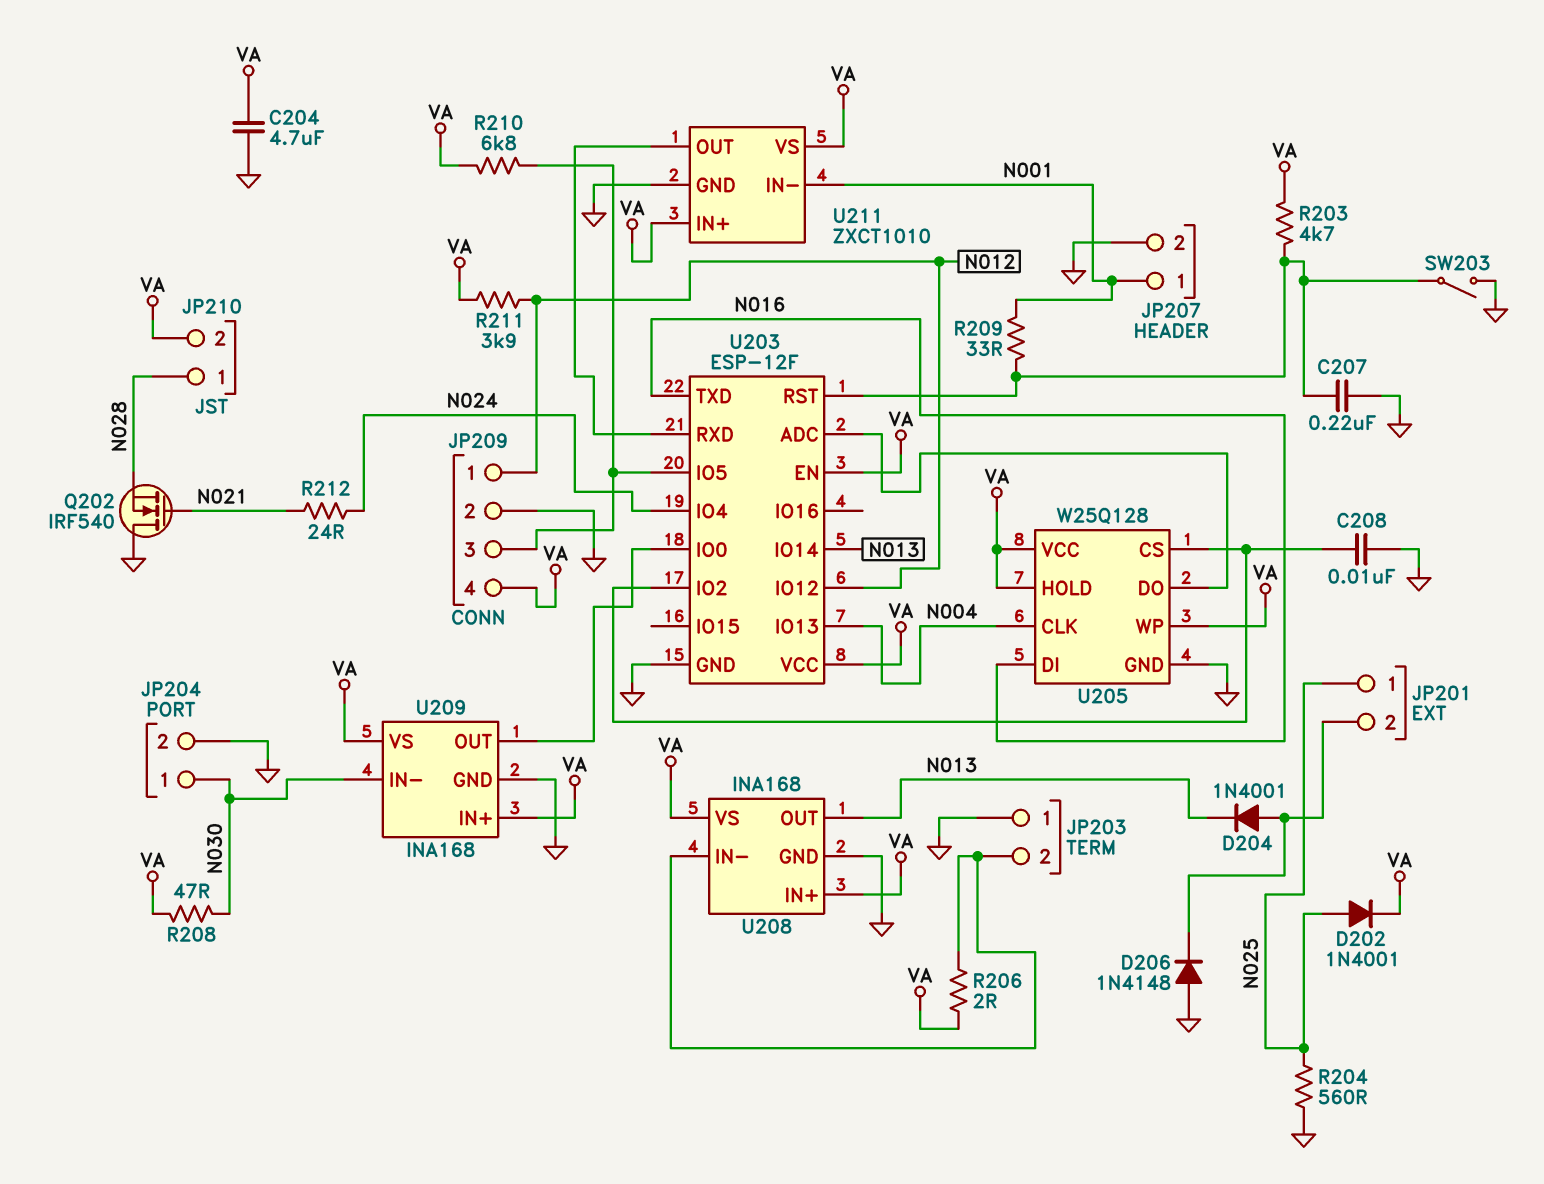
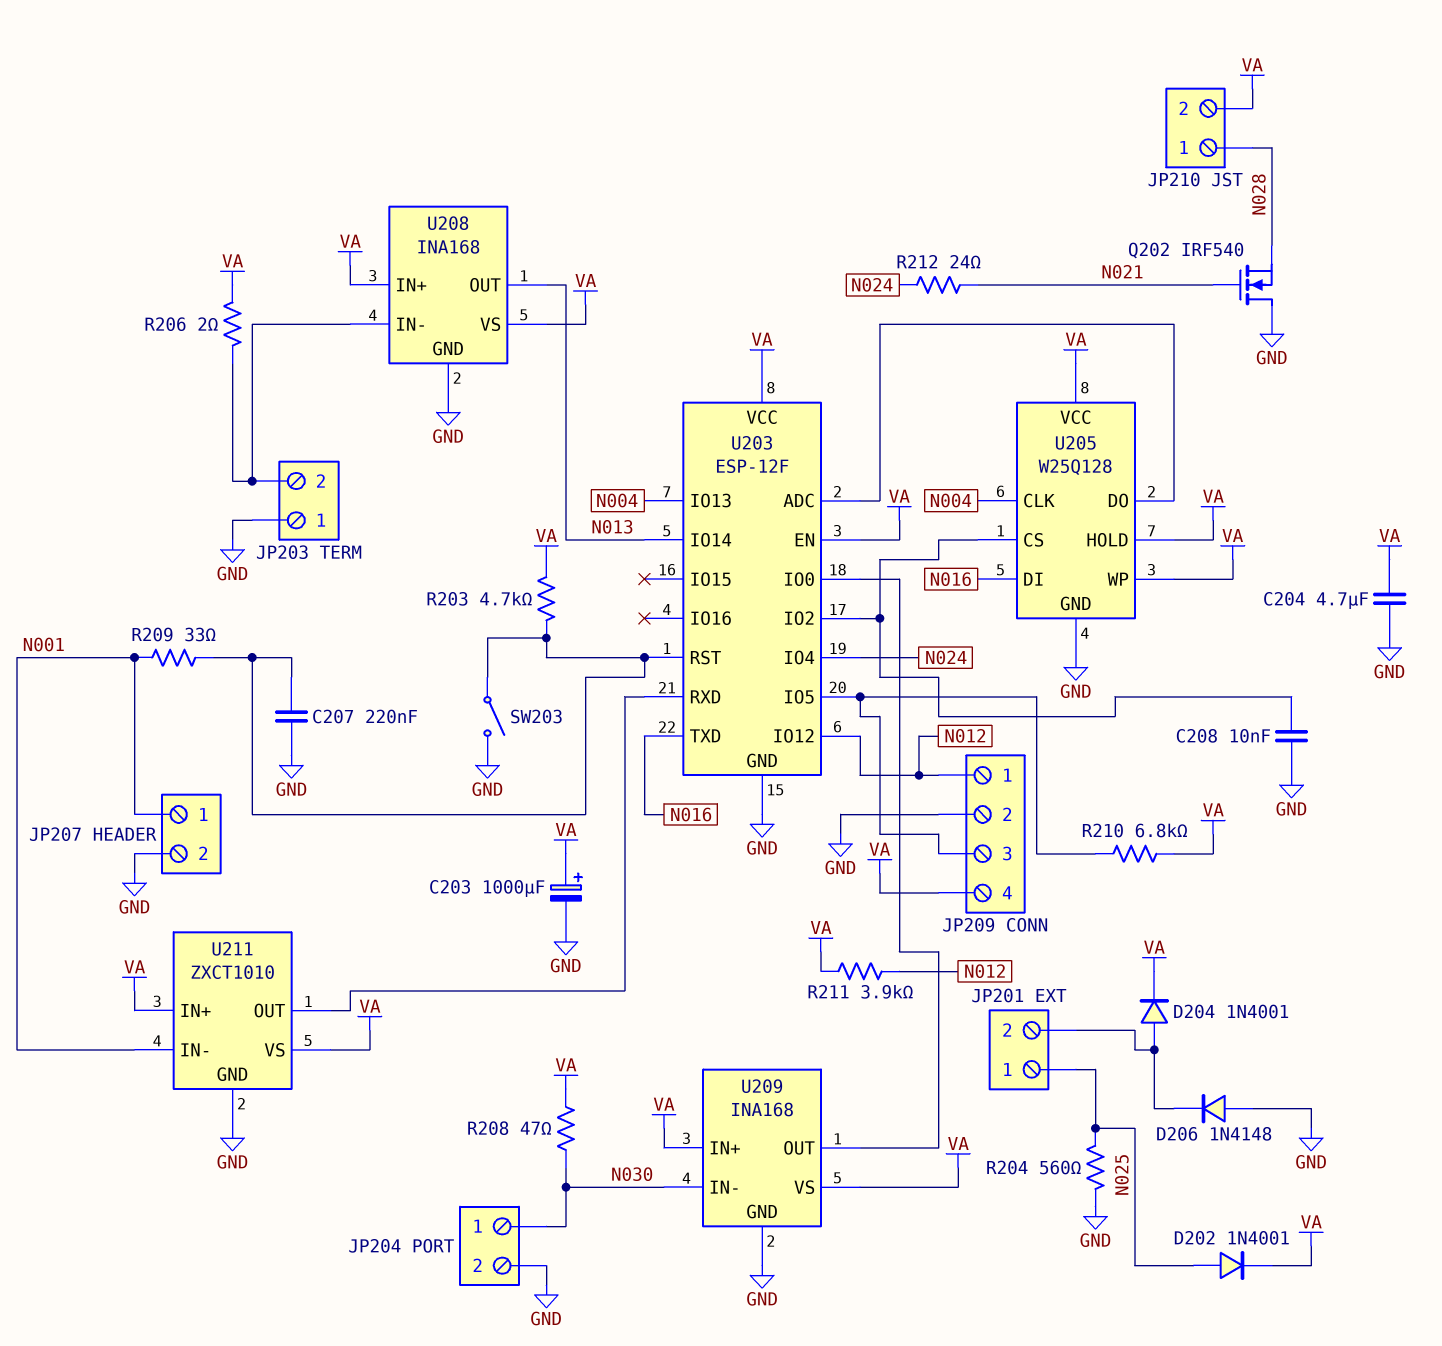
C203: none -> 1000uF (plus VA, minus GND)
D204: diode 1N4001 (A JP201/2, K N013) -> diode 1N4001 (A JP201/2, K VA)

